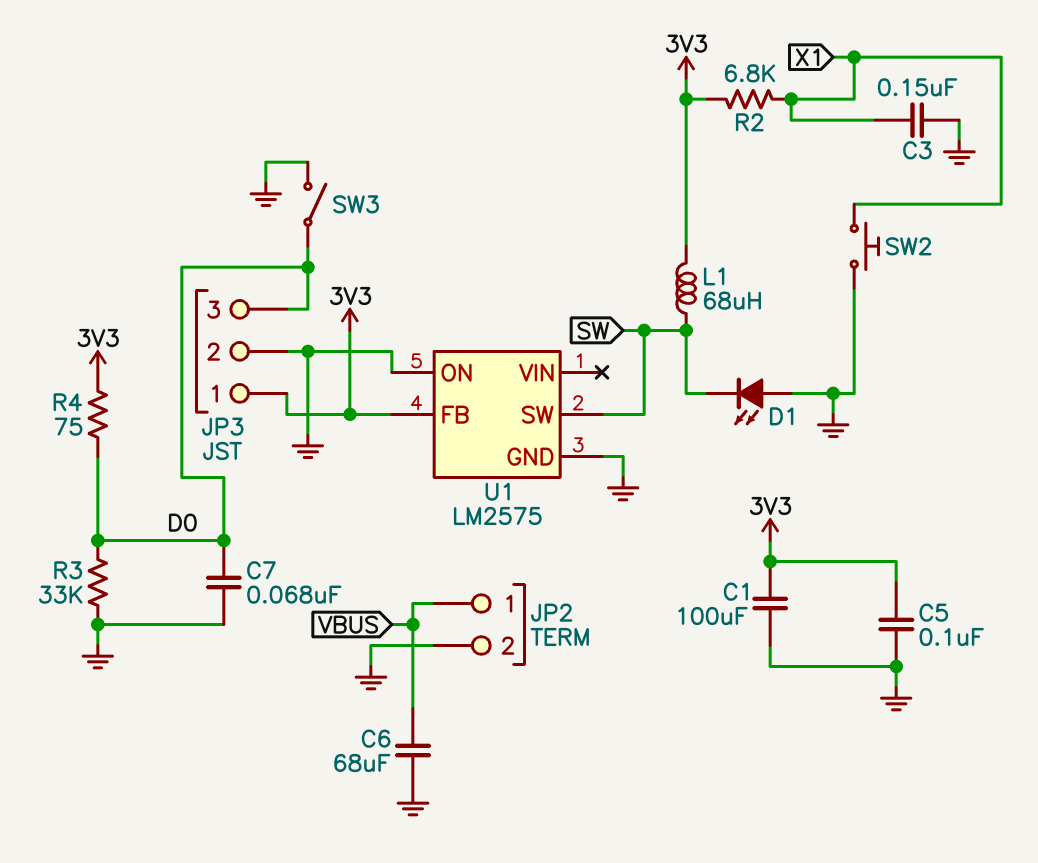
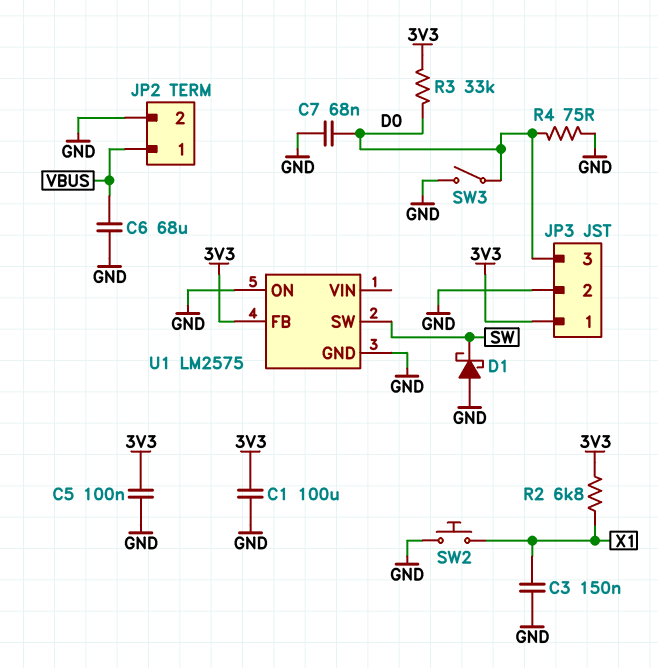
D1: LED (A GND, K SW) -> schottky (A GND, K SW)
L1: 68uH (3V3, SW) -> none
R3: 33k (D0, GND) -> 33k (3V3, D0)
R4: 75 (3V3, D0) -> 75 (D0, GND)

